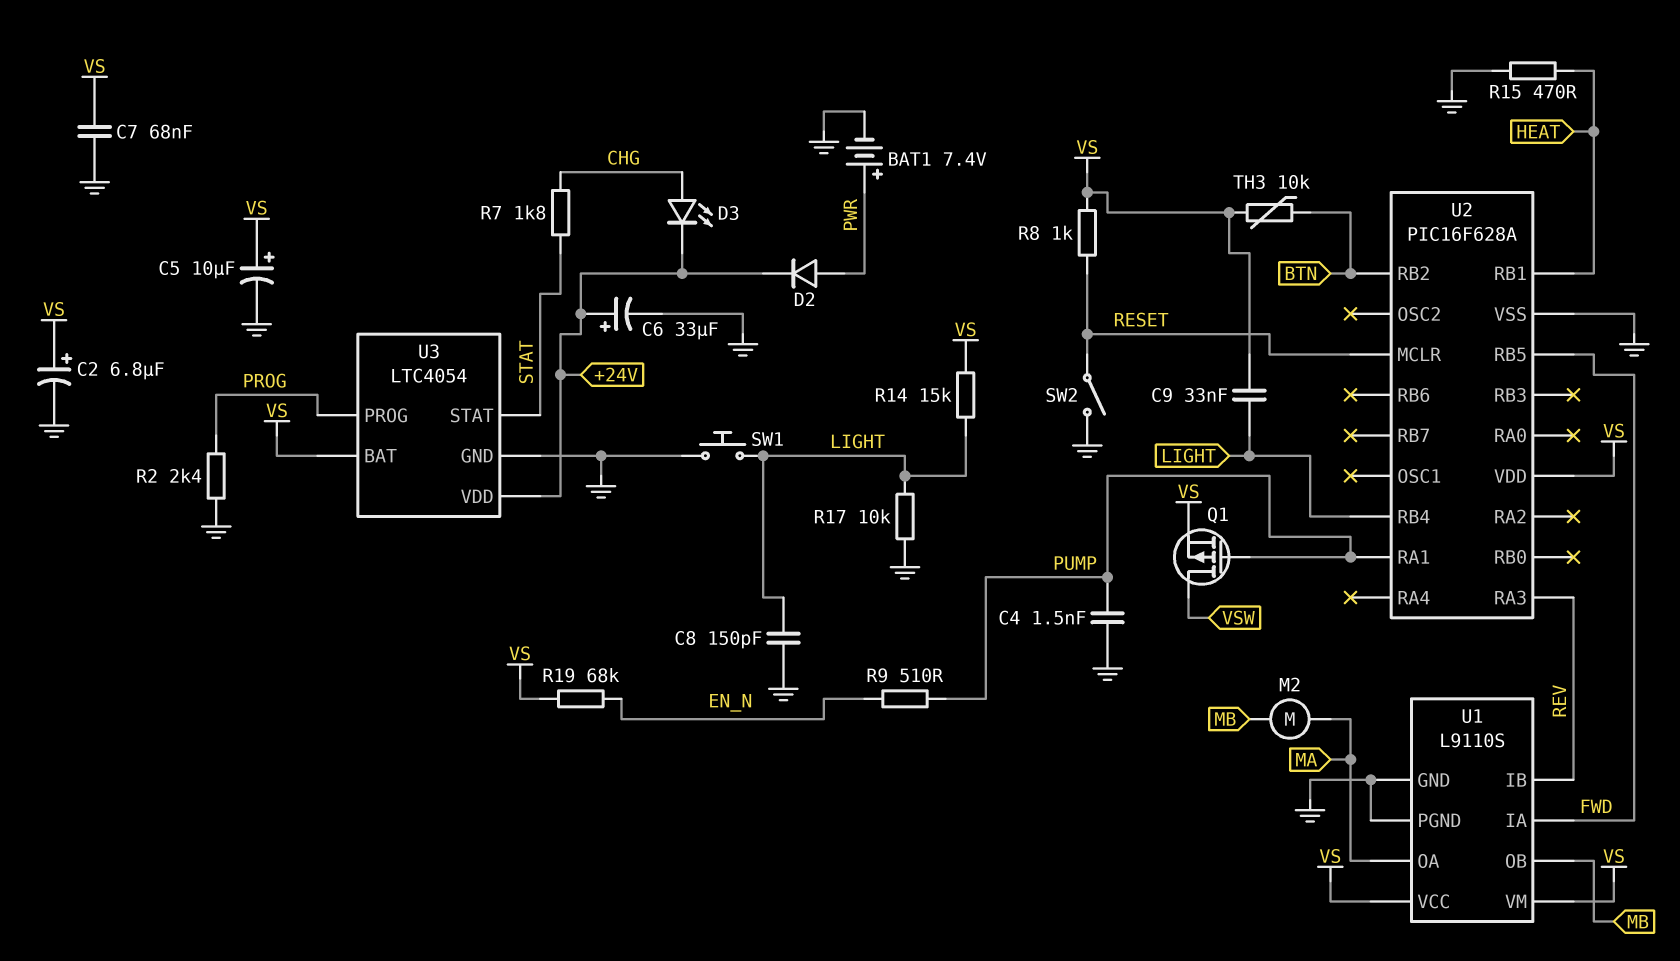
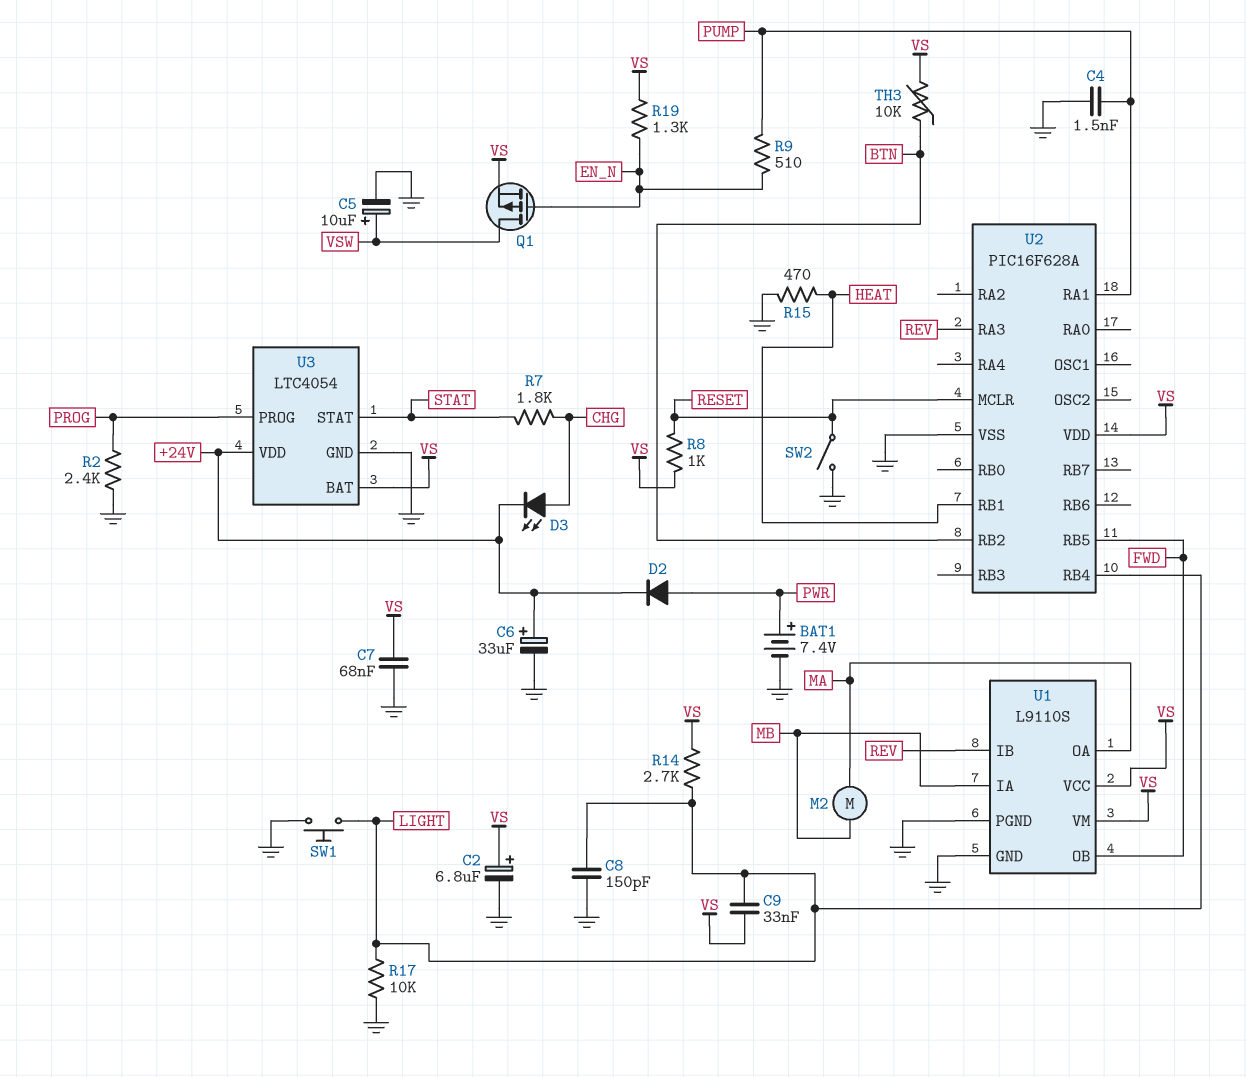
C5: 10uF (plus VS, minus GND) -> 10uF (plus VSW, minus GND)
Q1: PMOS (G PUMP, D VSW, S VS) -> PMOS (G EN_N, D VSW, S VS)
R14: 15k (LIGHT, VS) -> 2.7k (LIGHT, VS)
R19: 68k (EN_N, VS) -> 1.3k (EN_N, VS)
U1 pin IA: FWD -> MB
U1 pin OB: MB -> FWD

